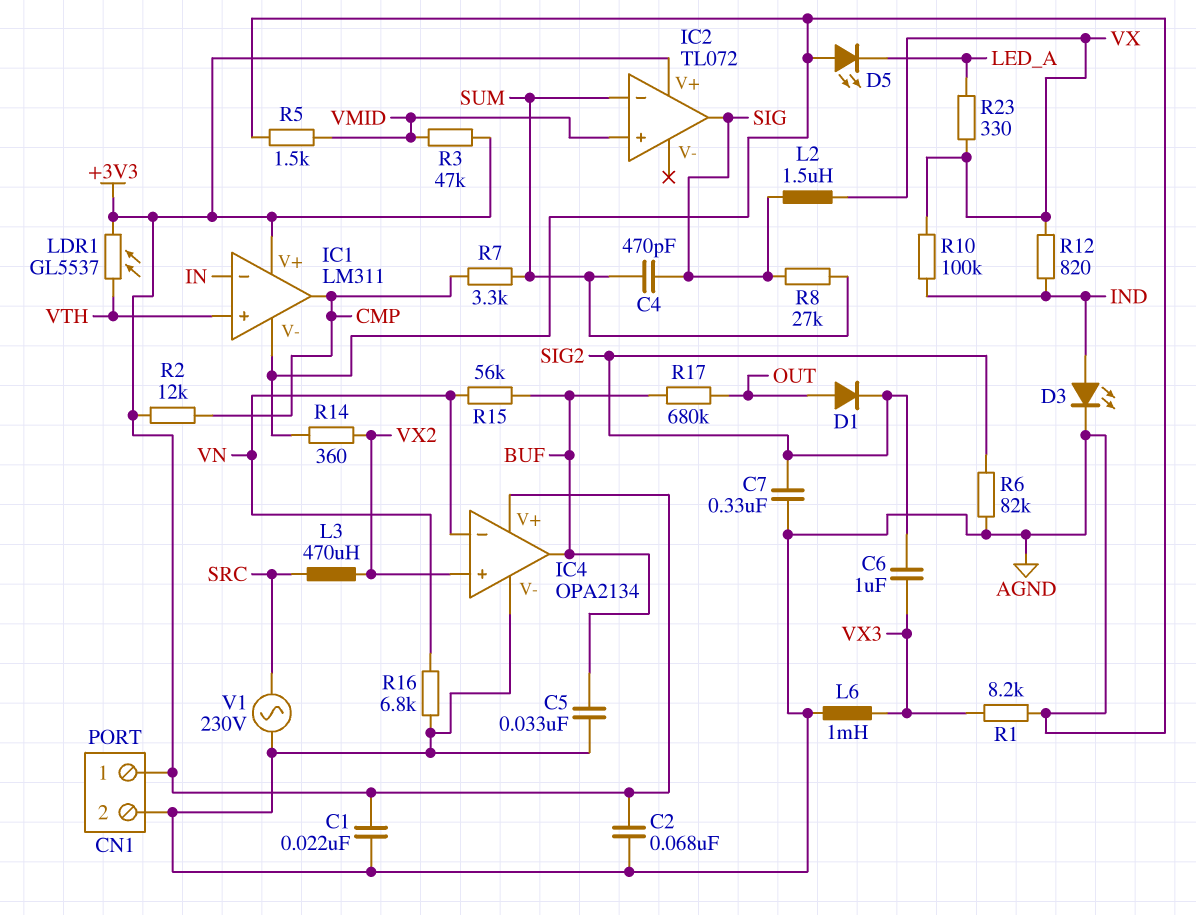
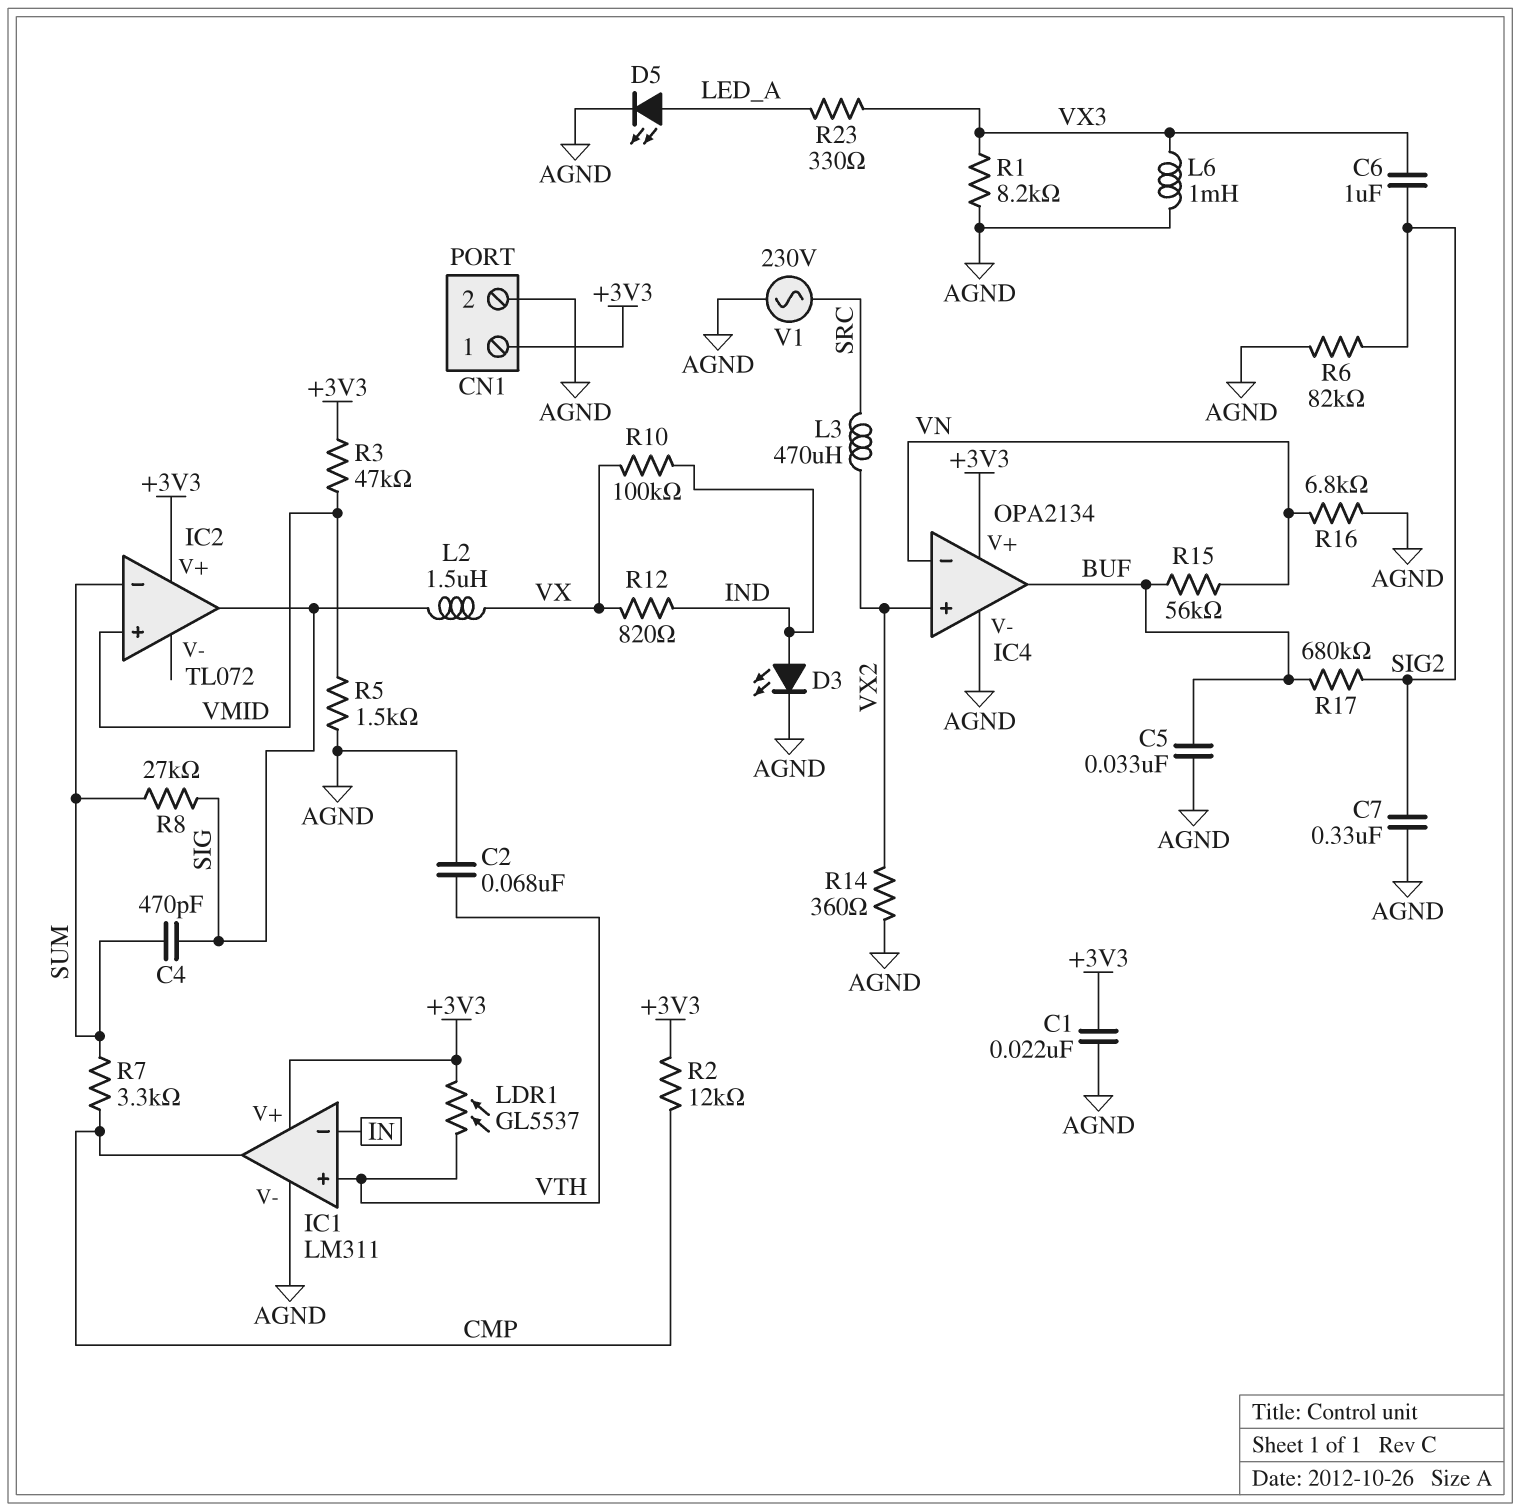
C2: 68nF (+3V3, AGND) -> 68nF (AGND, VTH)
D1: diode (A OUT, K SIG2) -> none
D5: LED (A AGND, K LED_A) -> LED (A LED_A, K AGND)
R17: 680k (BUF, OUT) -> 680k (BUF, SIG2)
R23: 330 (LED_A, VX) -> 330 (LED_A, VX3)

